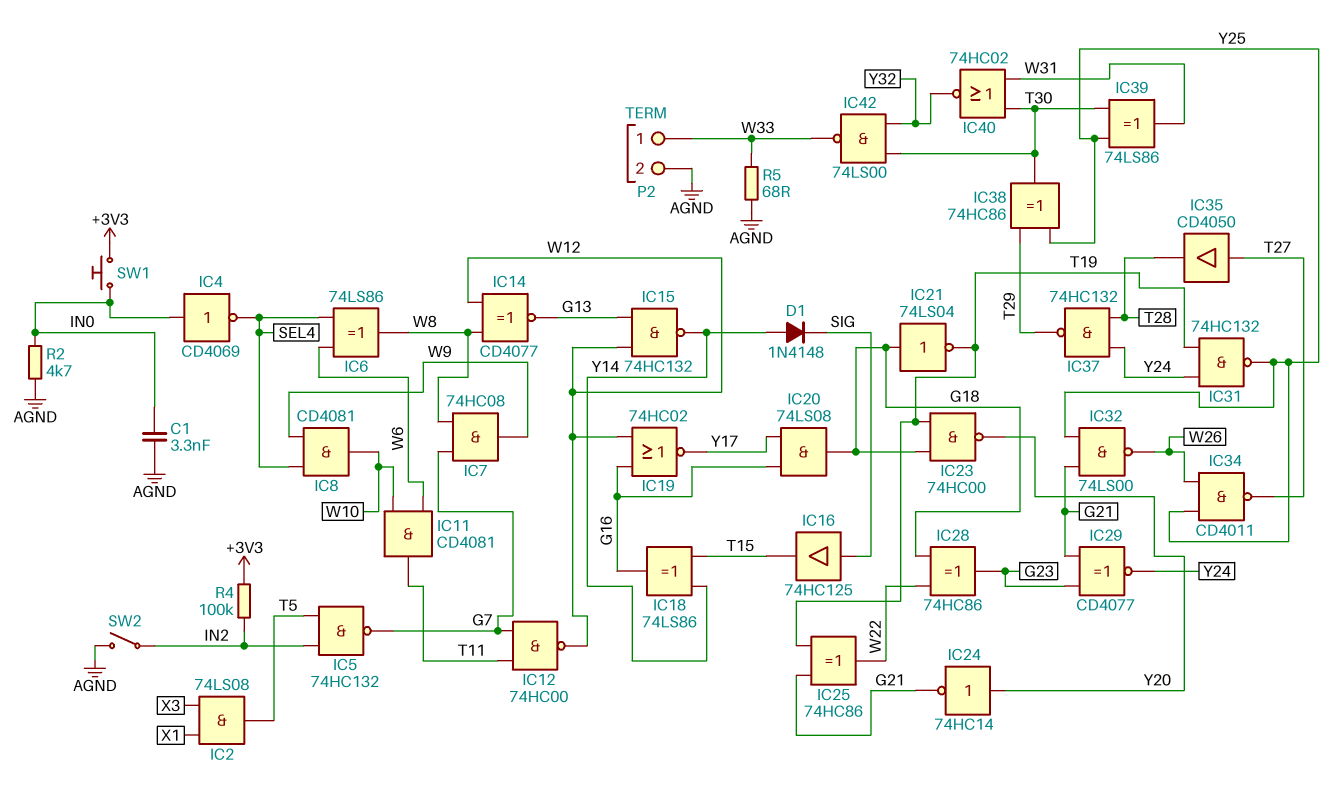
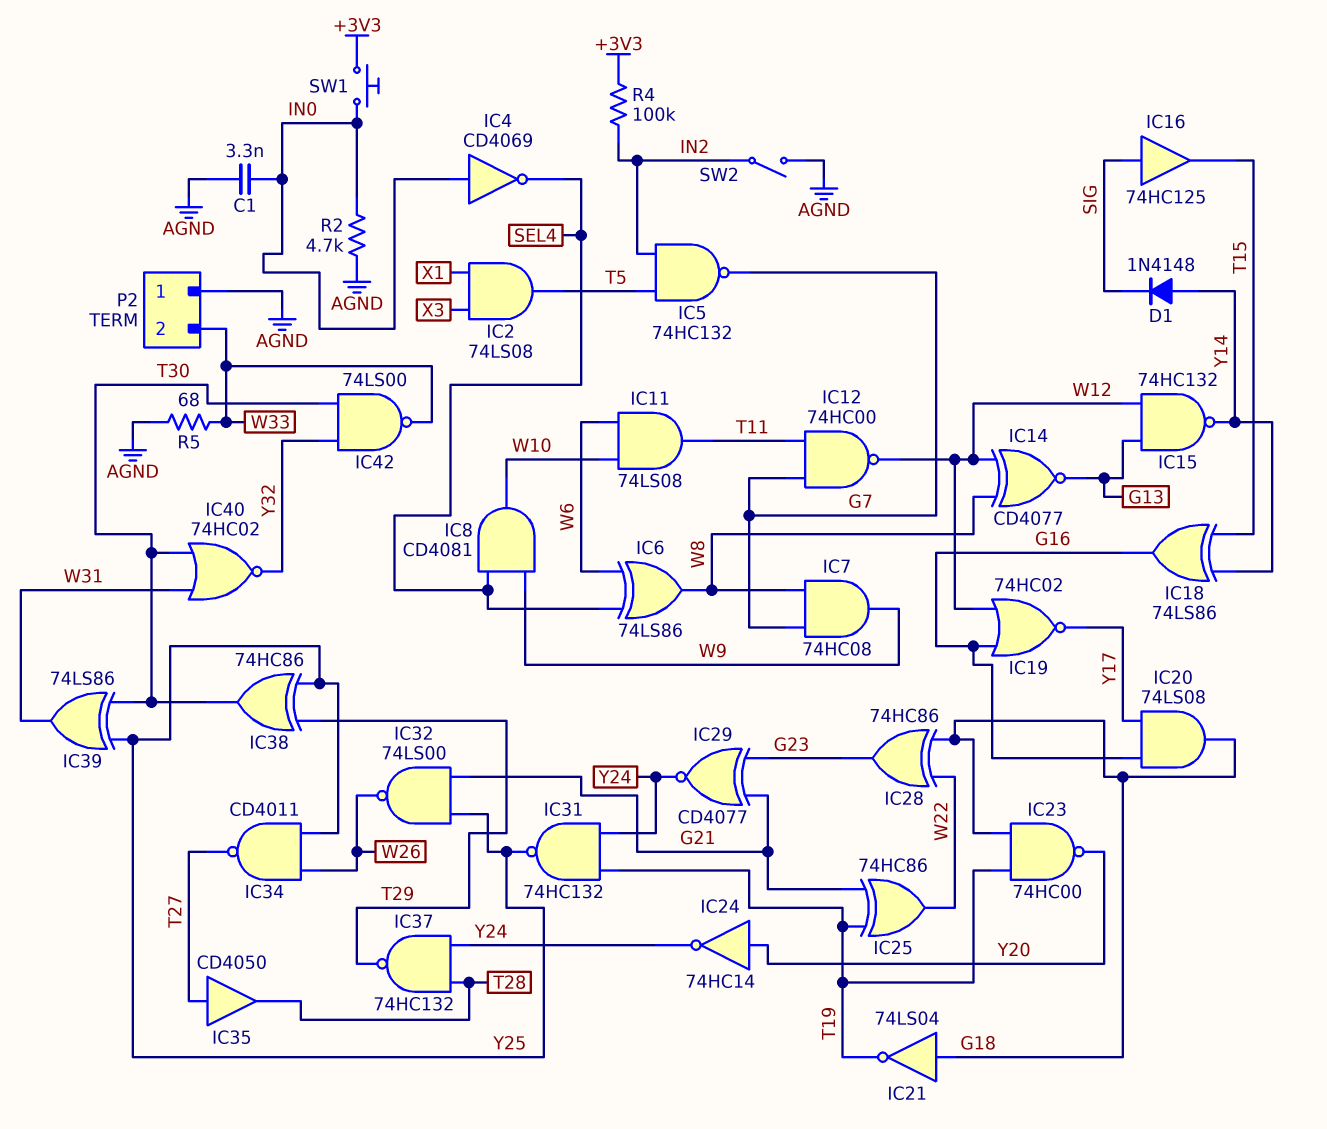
IC11: AND CD4081 (in W6, in W10, out T11) -> AND 74LS08 (in W6, in W10, out T11)
IC24: NOT 74HC14 (in Y20, out G21) -> NOT 74HC14 (in Y20, out Y24)
P2 pin 1: W33 -> AGND
P2 pin 2: AGND -> W33

